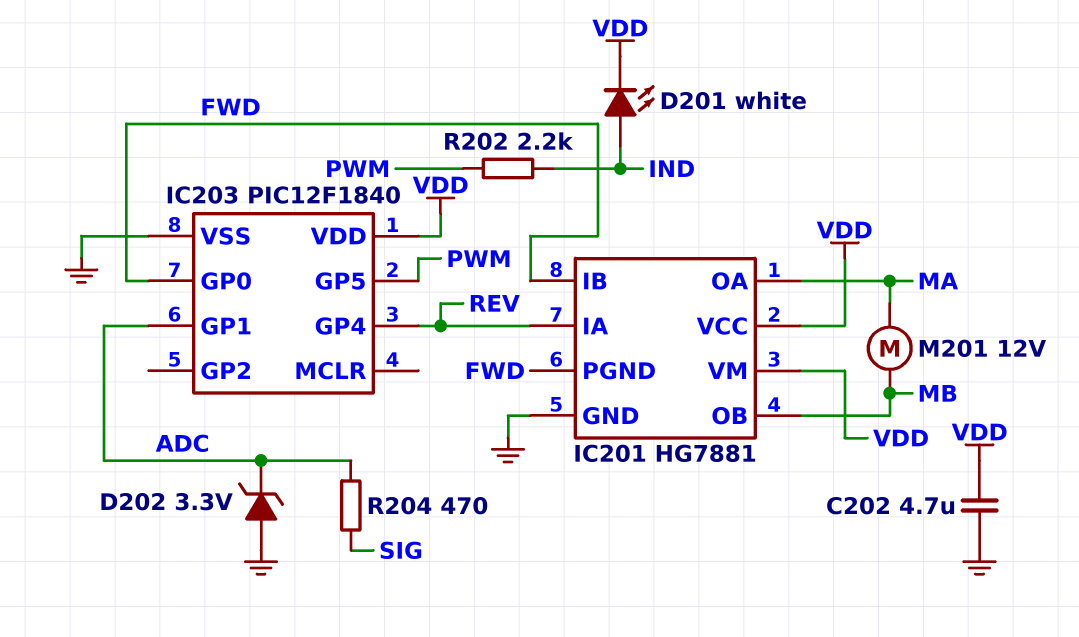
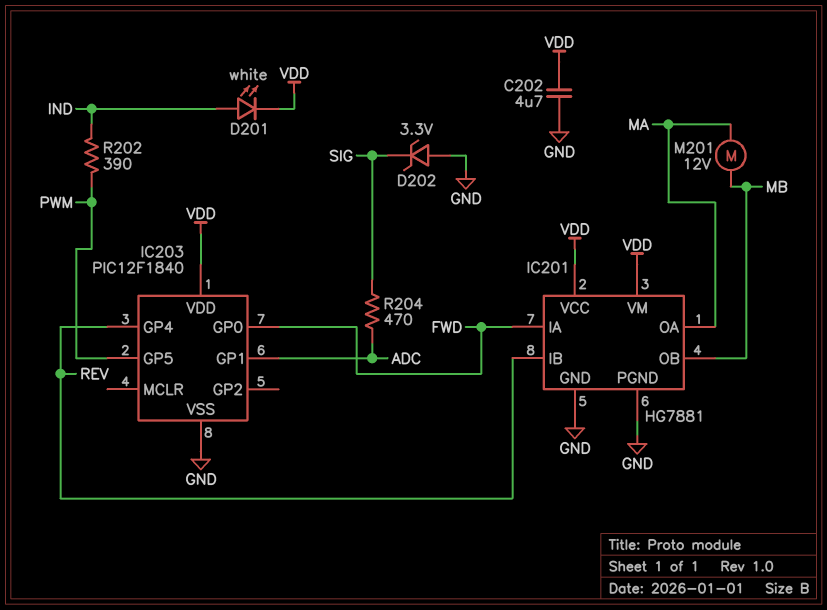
D202: zener 3.3V (A GND, K ADC) -> zener 3.3V (A GND, K SIG)
IC201 pin IA: REV -> FWD
IC201 pin IB: FWD -> REV
IC201 pin PGND: FWD -> GND
R202: 2.2k (IND, PWM) -> 390 (IND, PWM)

